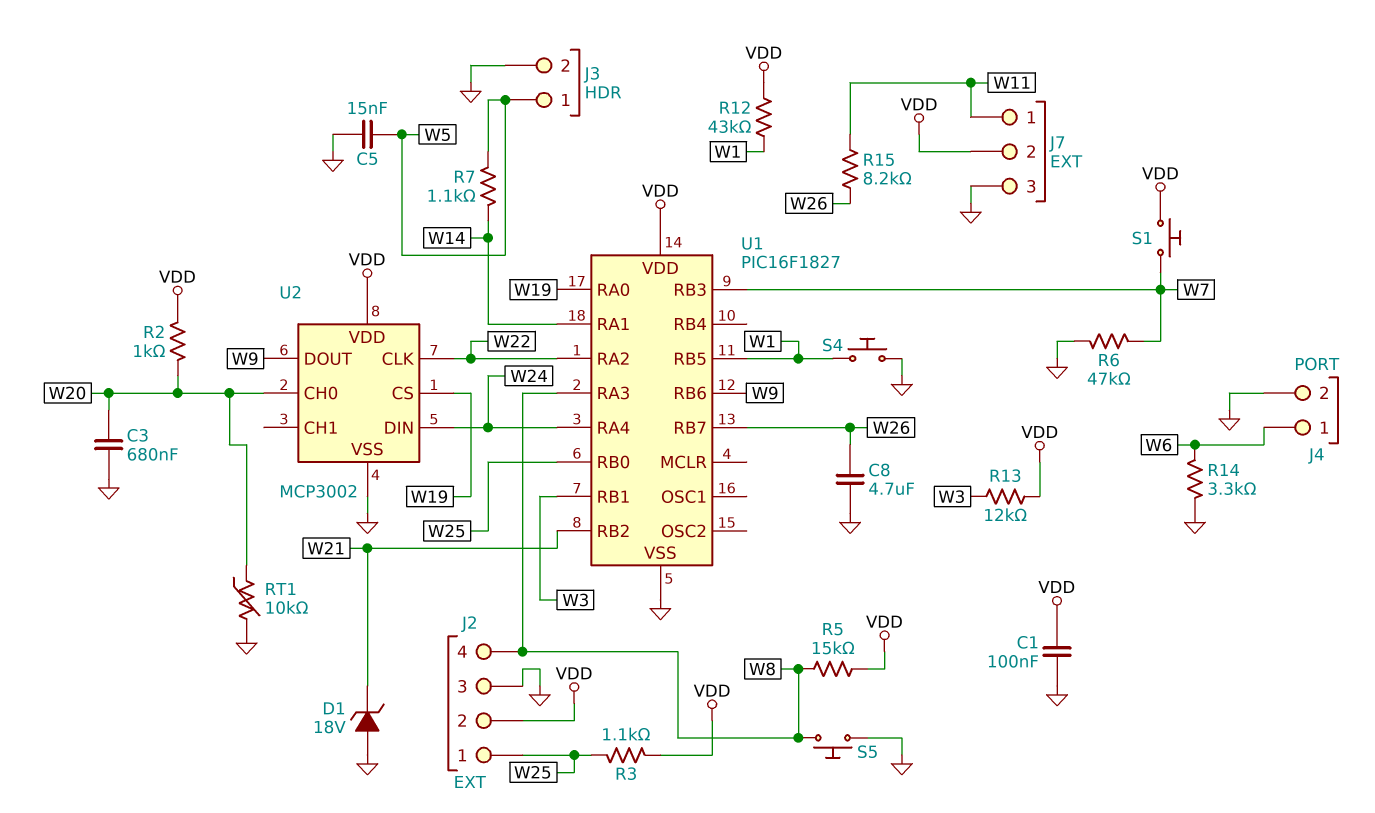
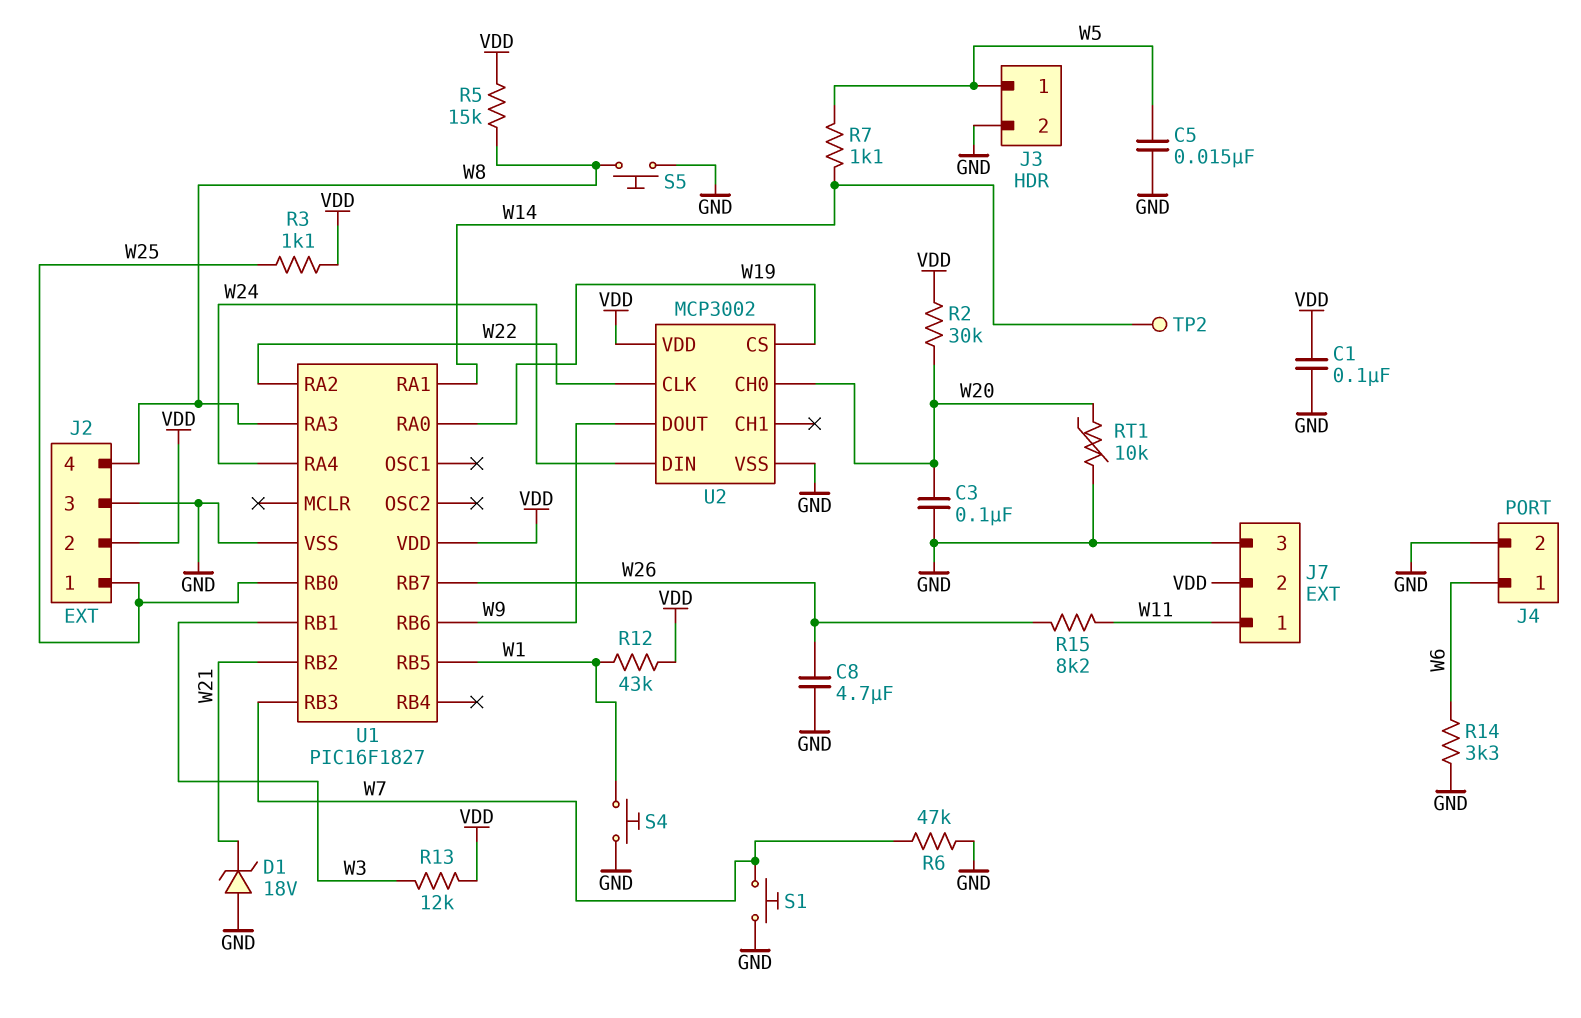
C3: 680nF (GND, W20) -> 100nF (GND, W20)
R2: 1k (VDD, W20) -> 30k (VDD, W20)
S1: button (VDD, W7) -> button (GND, W7)
TP2: none -> test point (W14)

